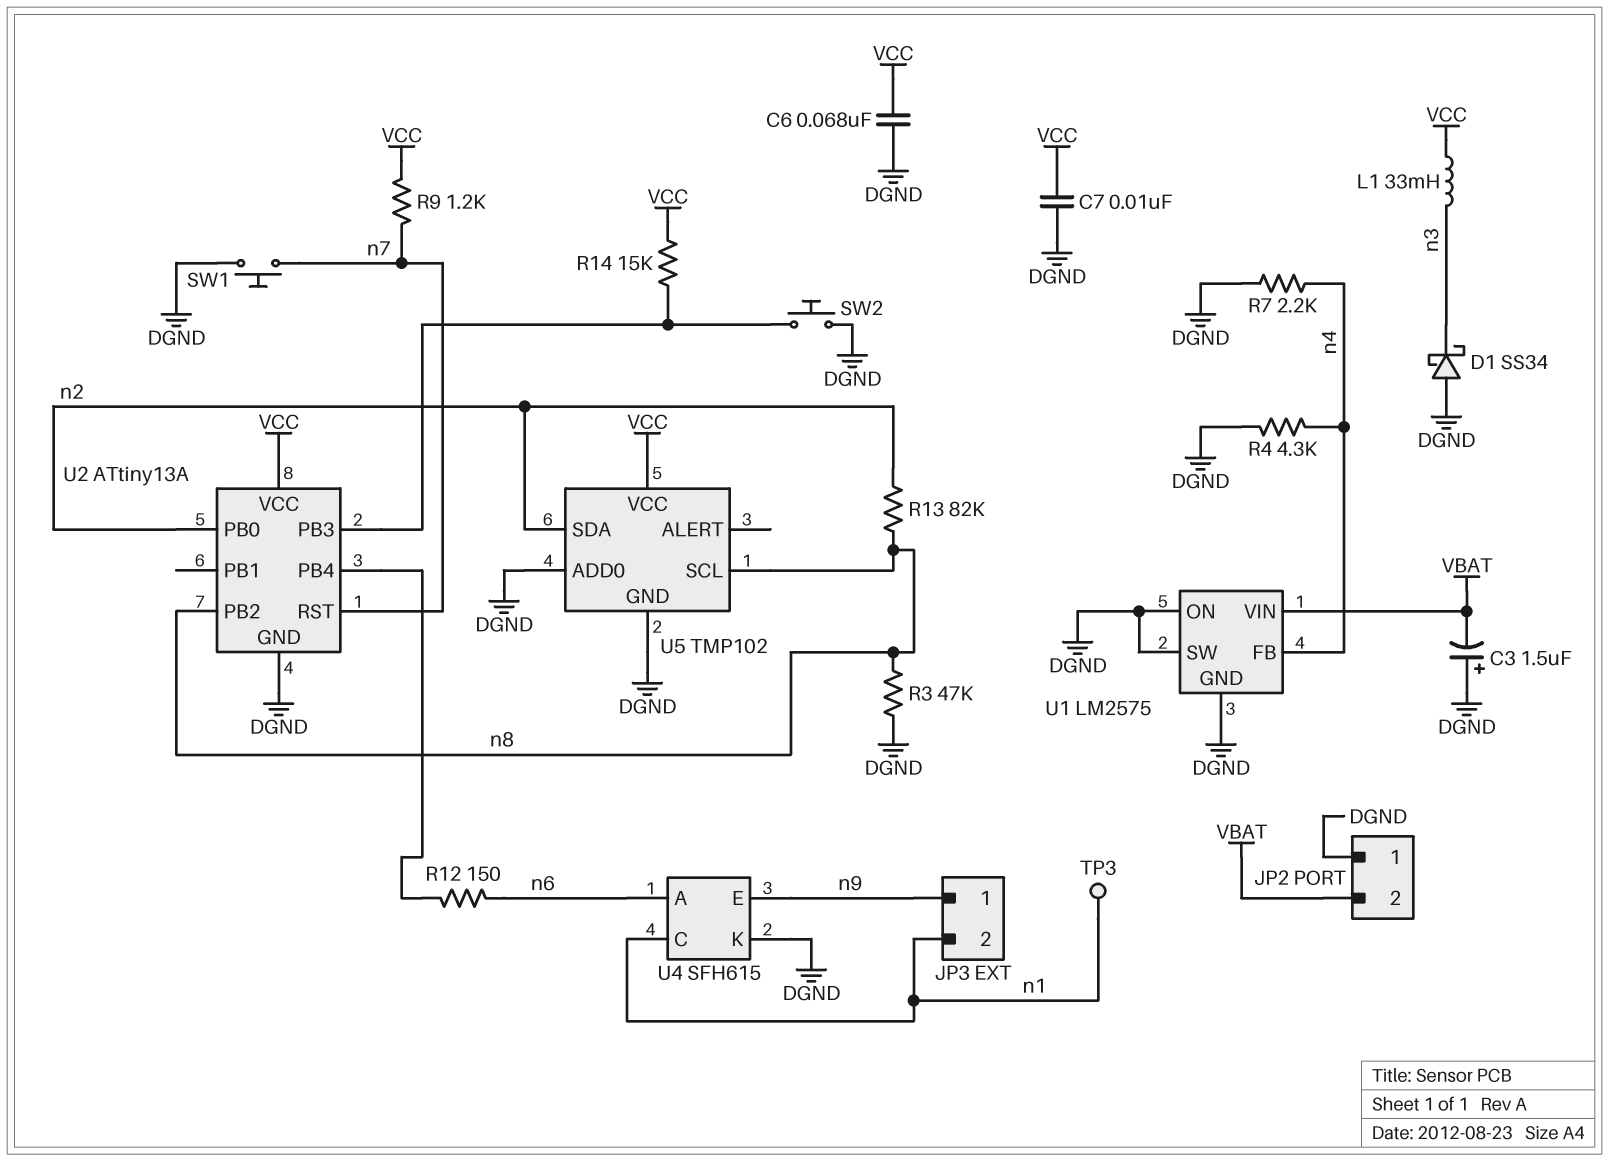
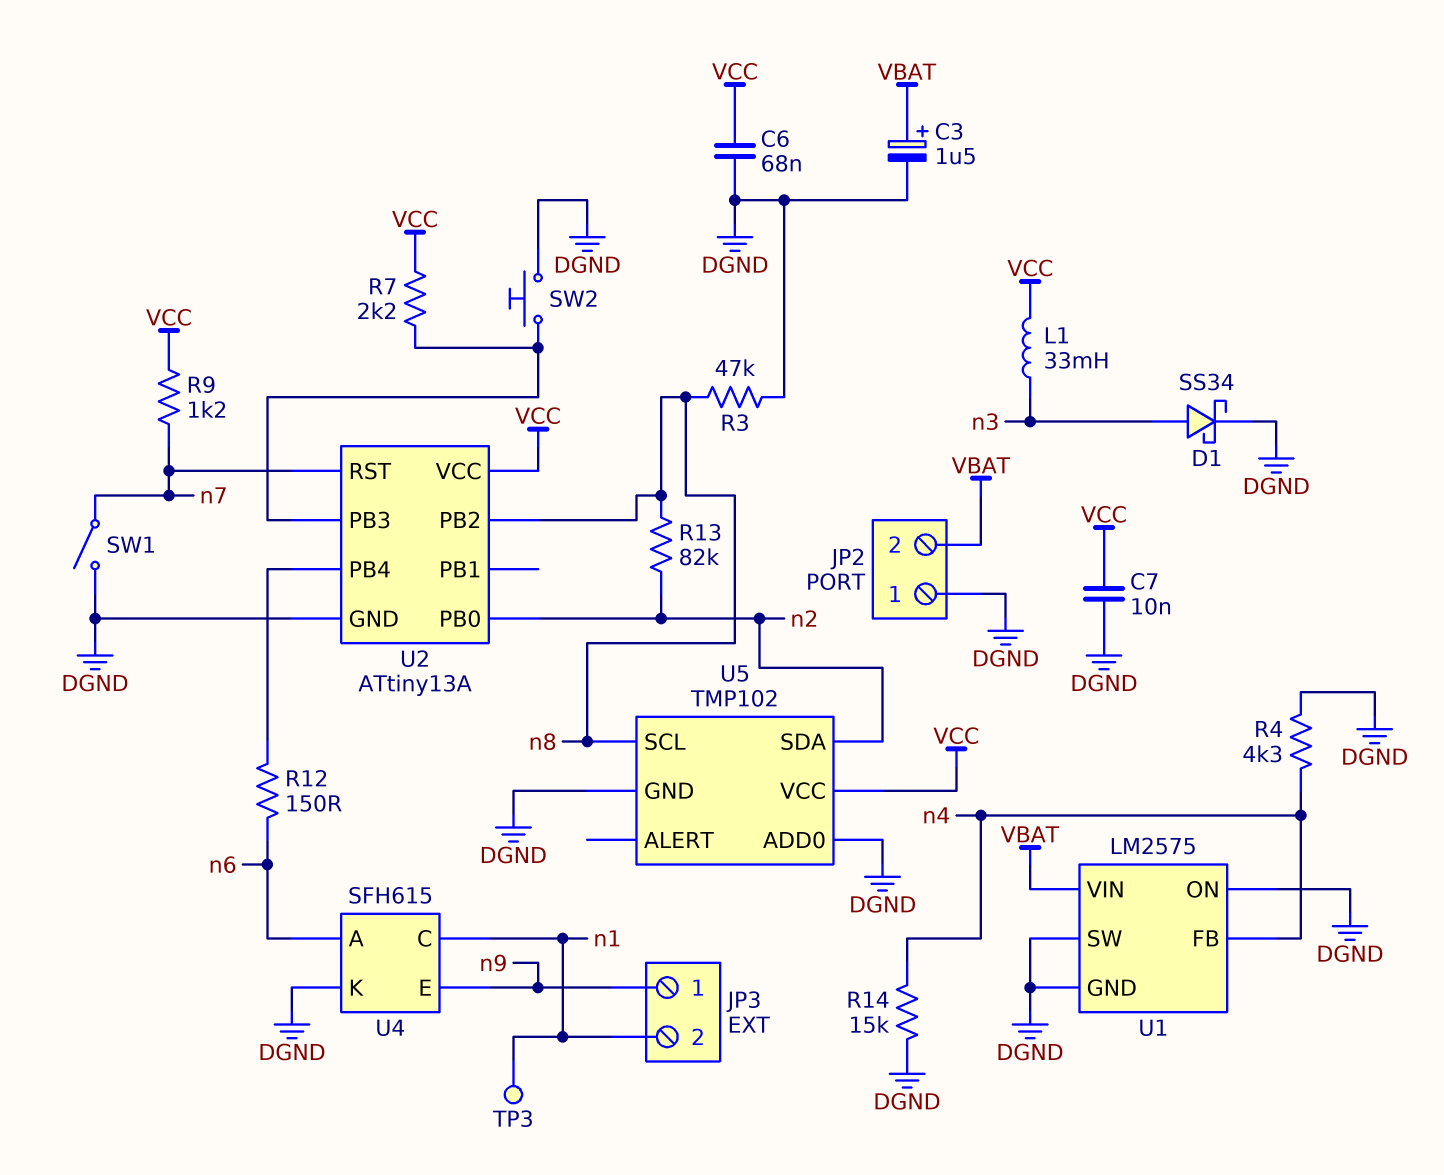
C3: 1.5uF (plus DGND, minus VBAT) -> 1.5uF (plus VBAT, minus DGND)
D1: schottky SS34 (A DGND, K n3) -> schottky SS34 (A n3, K DGND)
R7: 2.2k (DGND, n4) -> 2.2k (U2/PB3, VCC)
R14: 15k (U2/PB3, VCC) -> 15k (DGND, n4)
SW1: button (DGND, n7) -> switch (DGND, n7)

